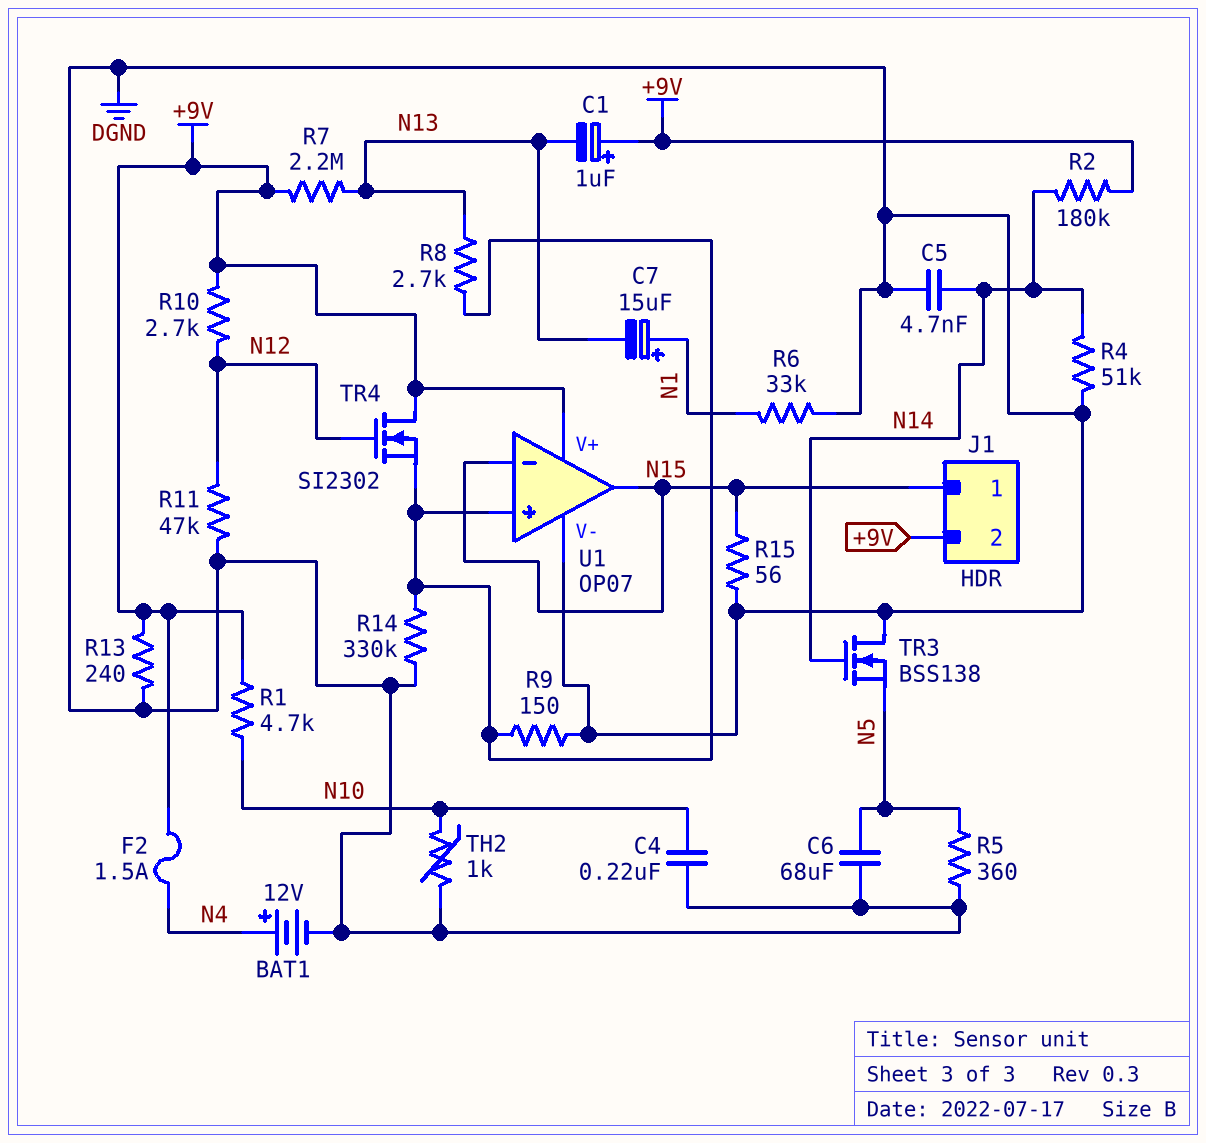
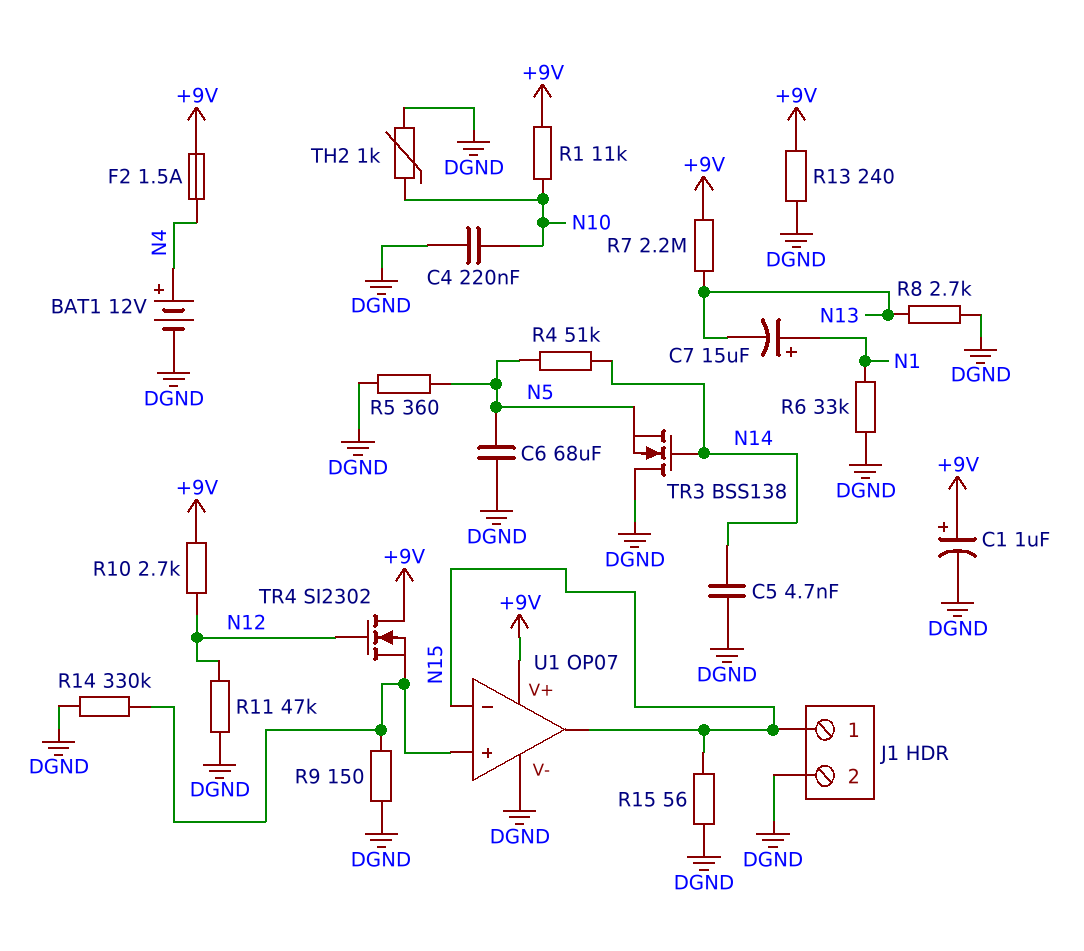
C1: 1uF (plus +9V, minus N13) -> 1uF (plus +9V, minus DGND)
J1 pin 2: +9V -> DGND
R1: 4.7k (+9V, N10) -> 11k (+9V, N10)
R2: 180k (+9V, N14) -> none
R4: 51k (DGND, N14) -> 51k (N5, N14)
R8: 2.7k (N13, U1/in+) -> 2.7k (DGND, N13)

